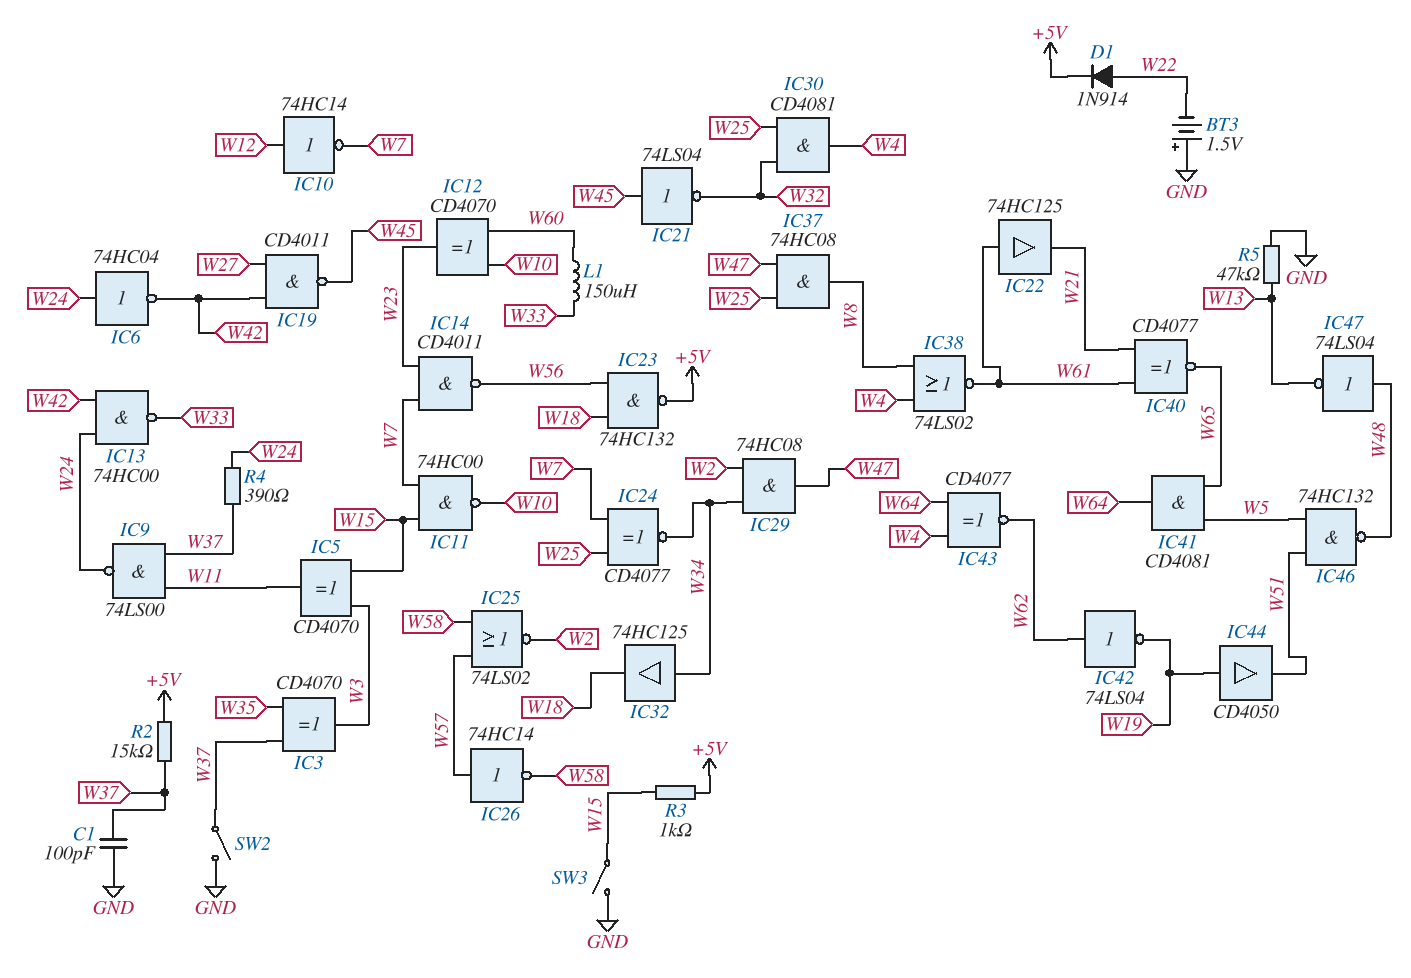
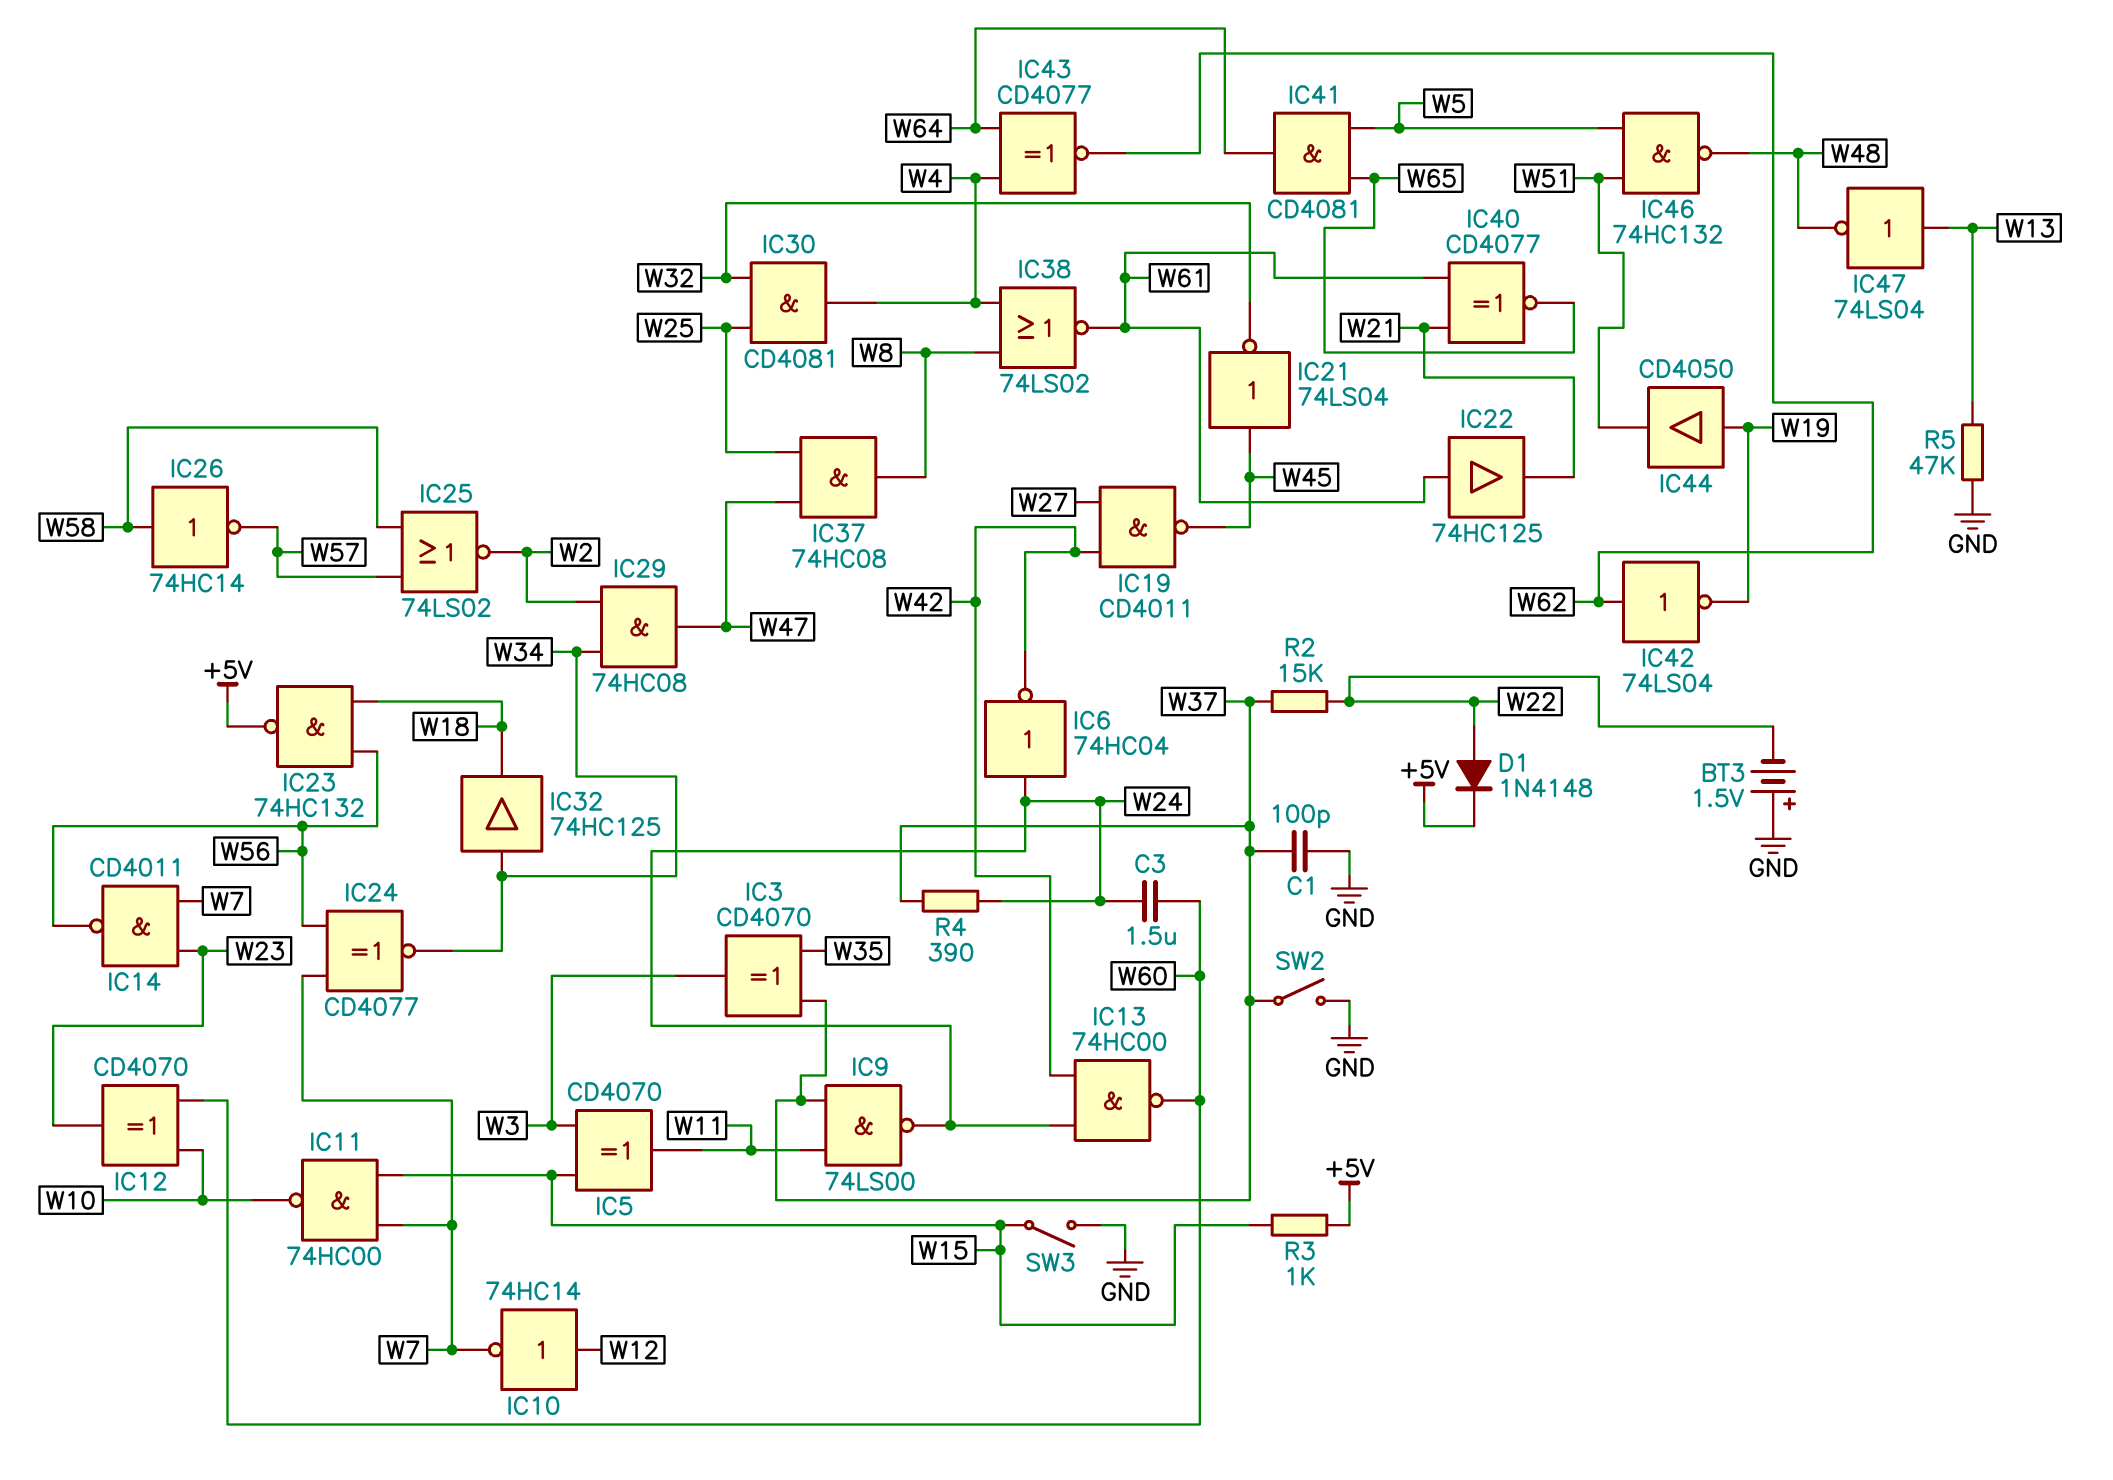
C3: none -> 1.5uF (W24, W60)
D1: diode 1N914 (A W22, K +5V) -> diode 1N4148 (A W22, K +5V)
IC13: NAND 74HC00 (in W24, in W42, out W33) -> NAND 74HC00 (in W24, in W42, out W60)
IC24: XNOR CD4077 (in W7, in W25, out W34) -> XNOR CD4077 (in W7, in W56, out W34)
IC26: NOT 74HC14 (in W57, out W58) -> NOT 74HC14 (in W58, out W57)
IC47: NOT 74LS04 (in W48, out W13) -> NOT 74LS04 (in W13, out W48)
L1: 150uH (W33, W60) -> none
R2: 15k (+5V, W37) -> 15k (W22, W37)

